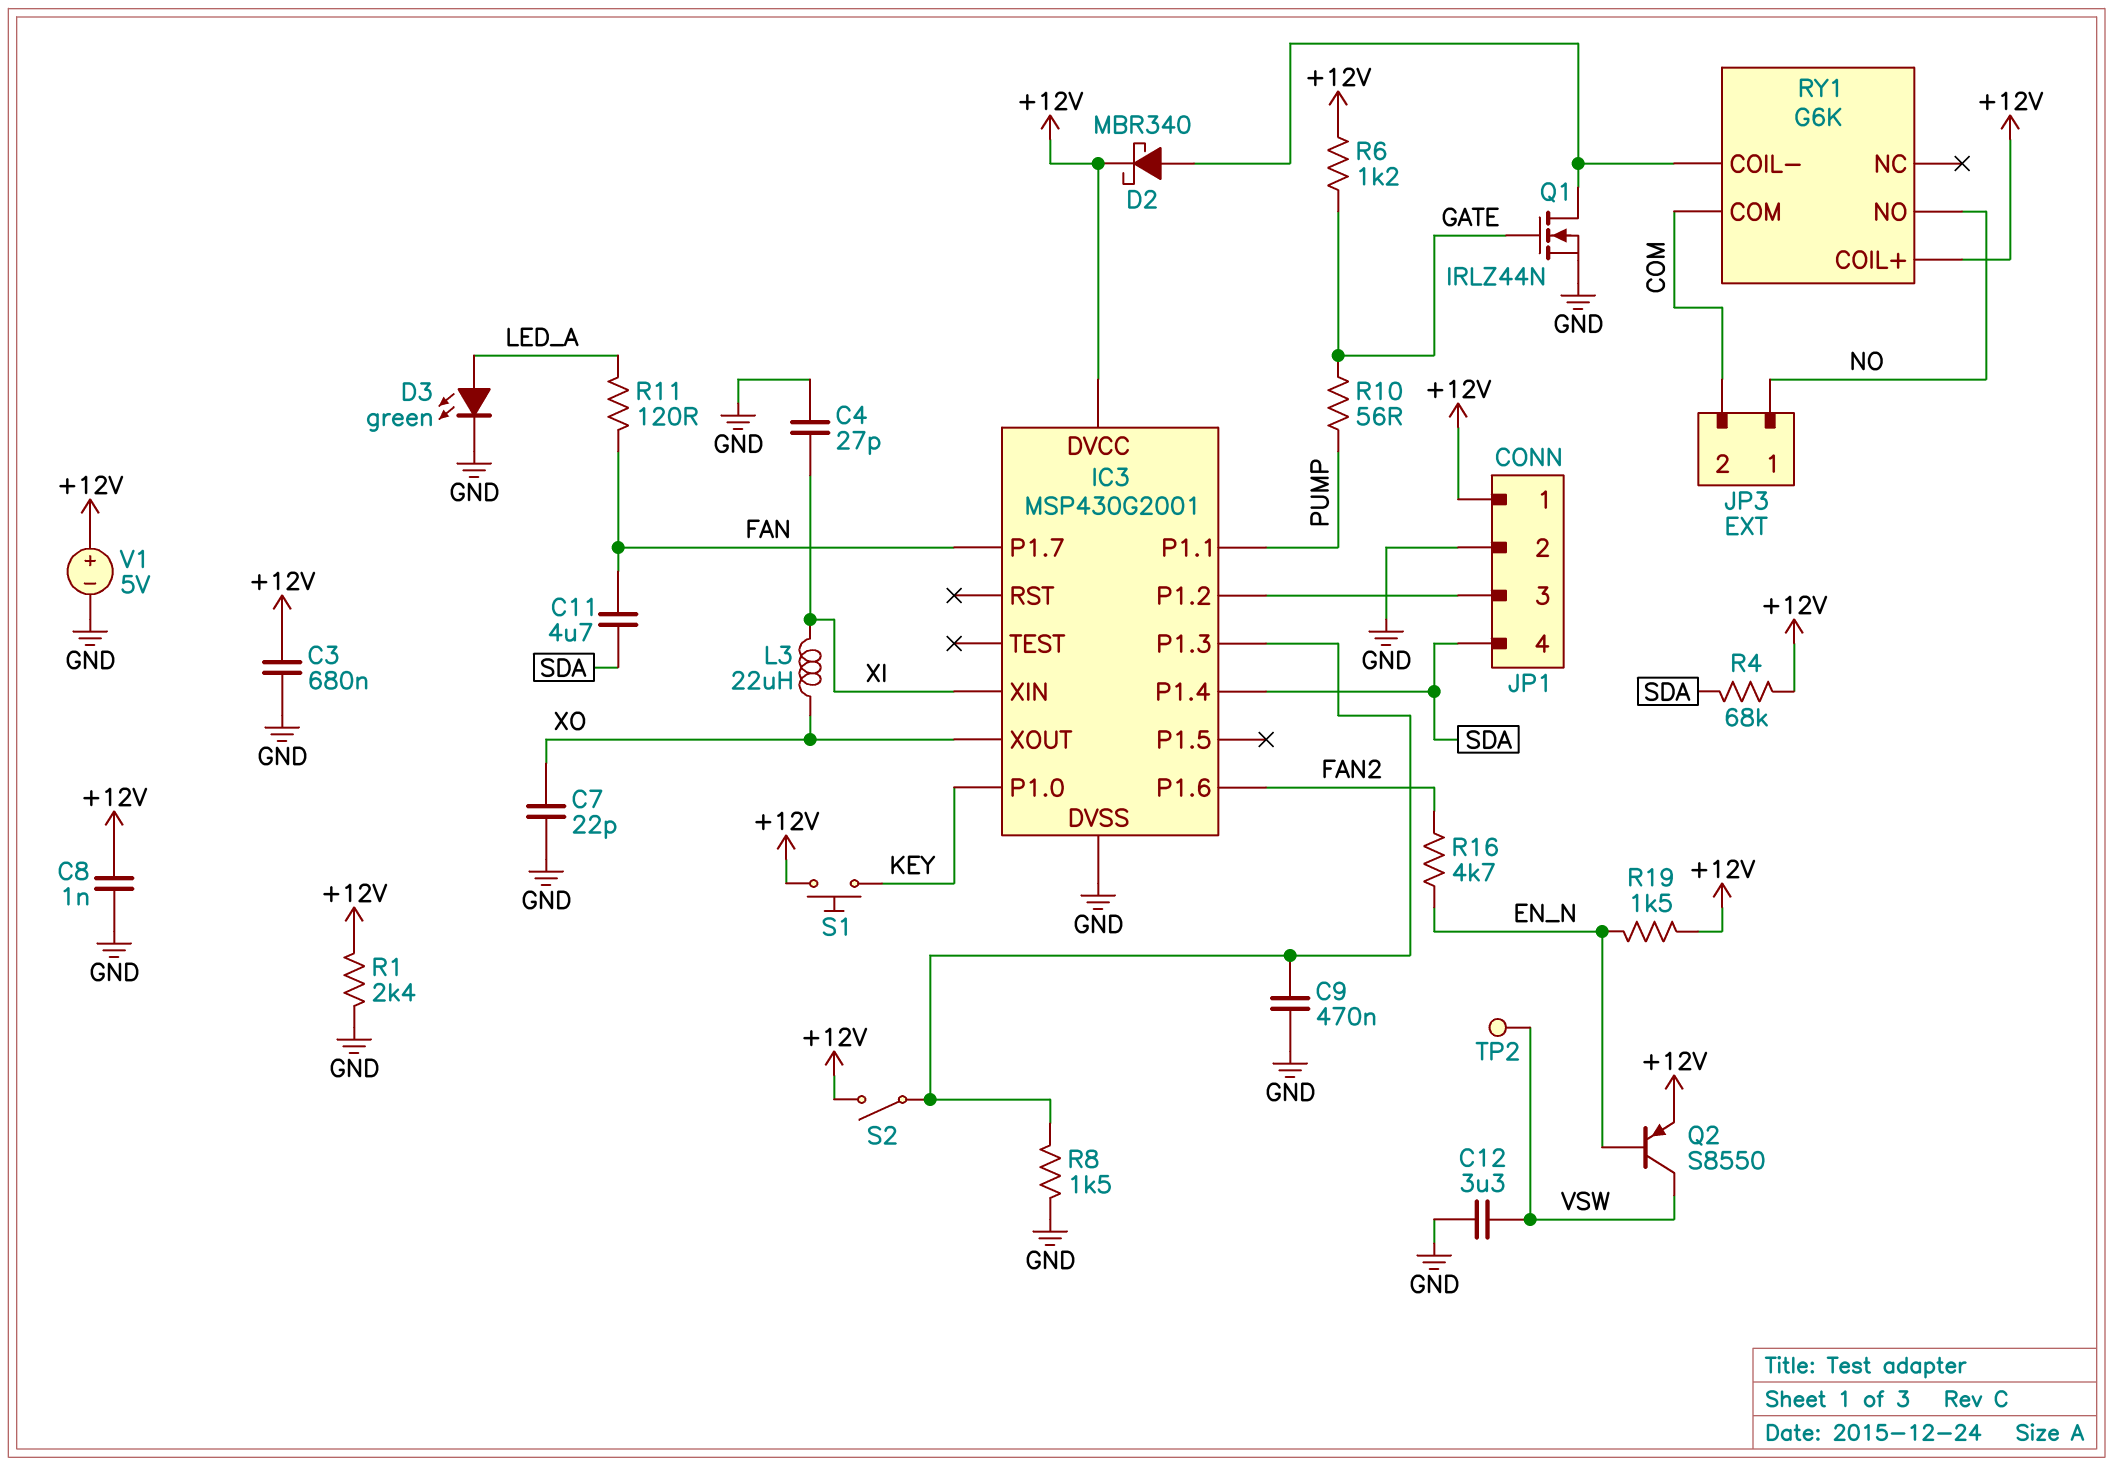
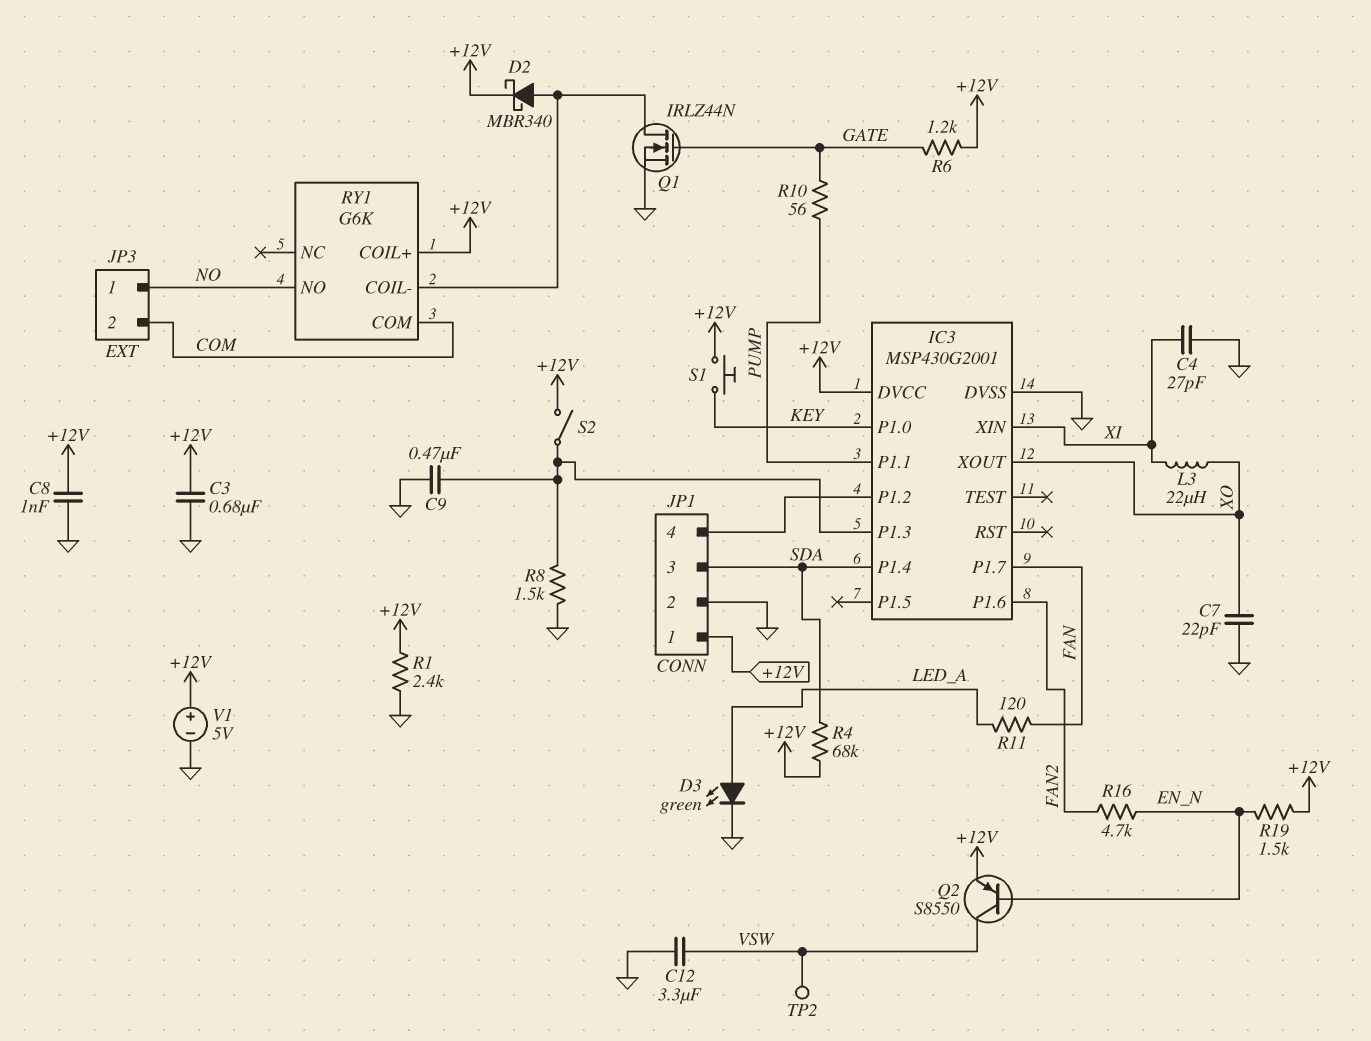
C11: 4.7uF (FAN, SDA) -> none
JP1 pin 3: IC3/P1.2 -> SDA
JP1 pin 4: SDA -> IC3/P1.2

